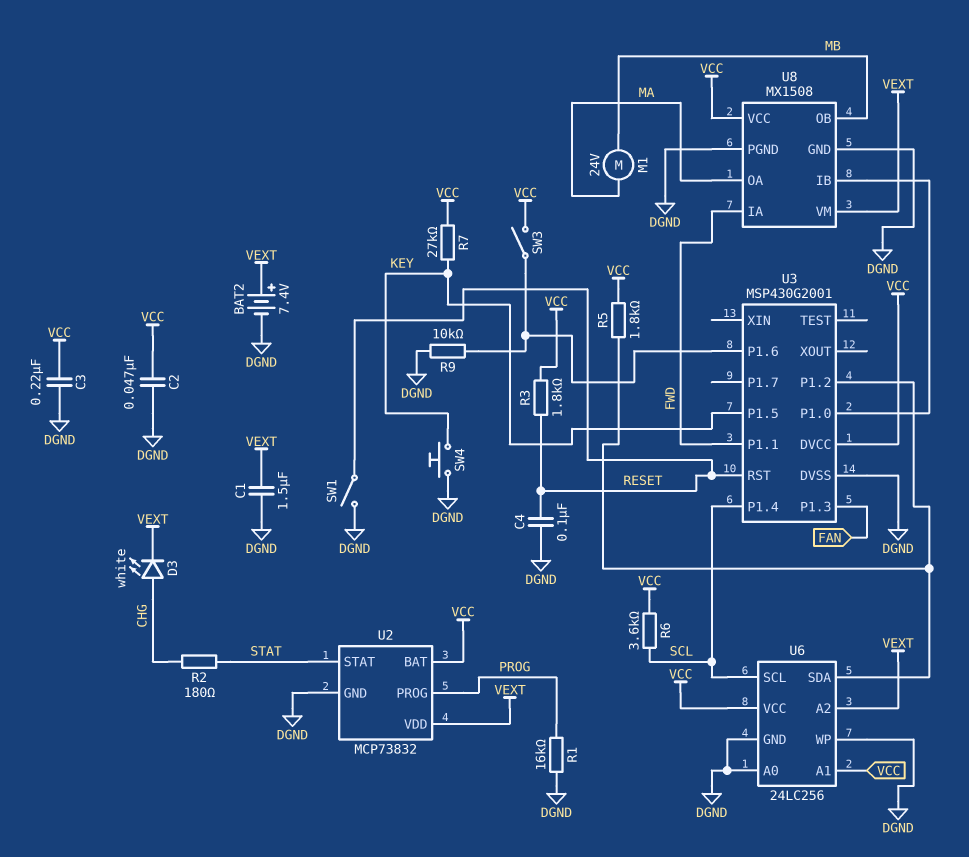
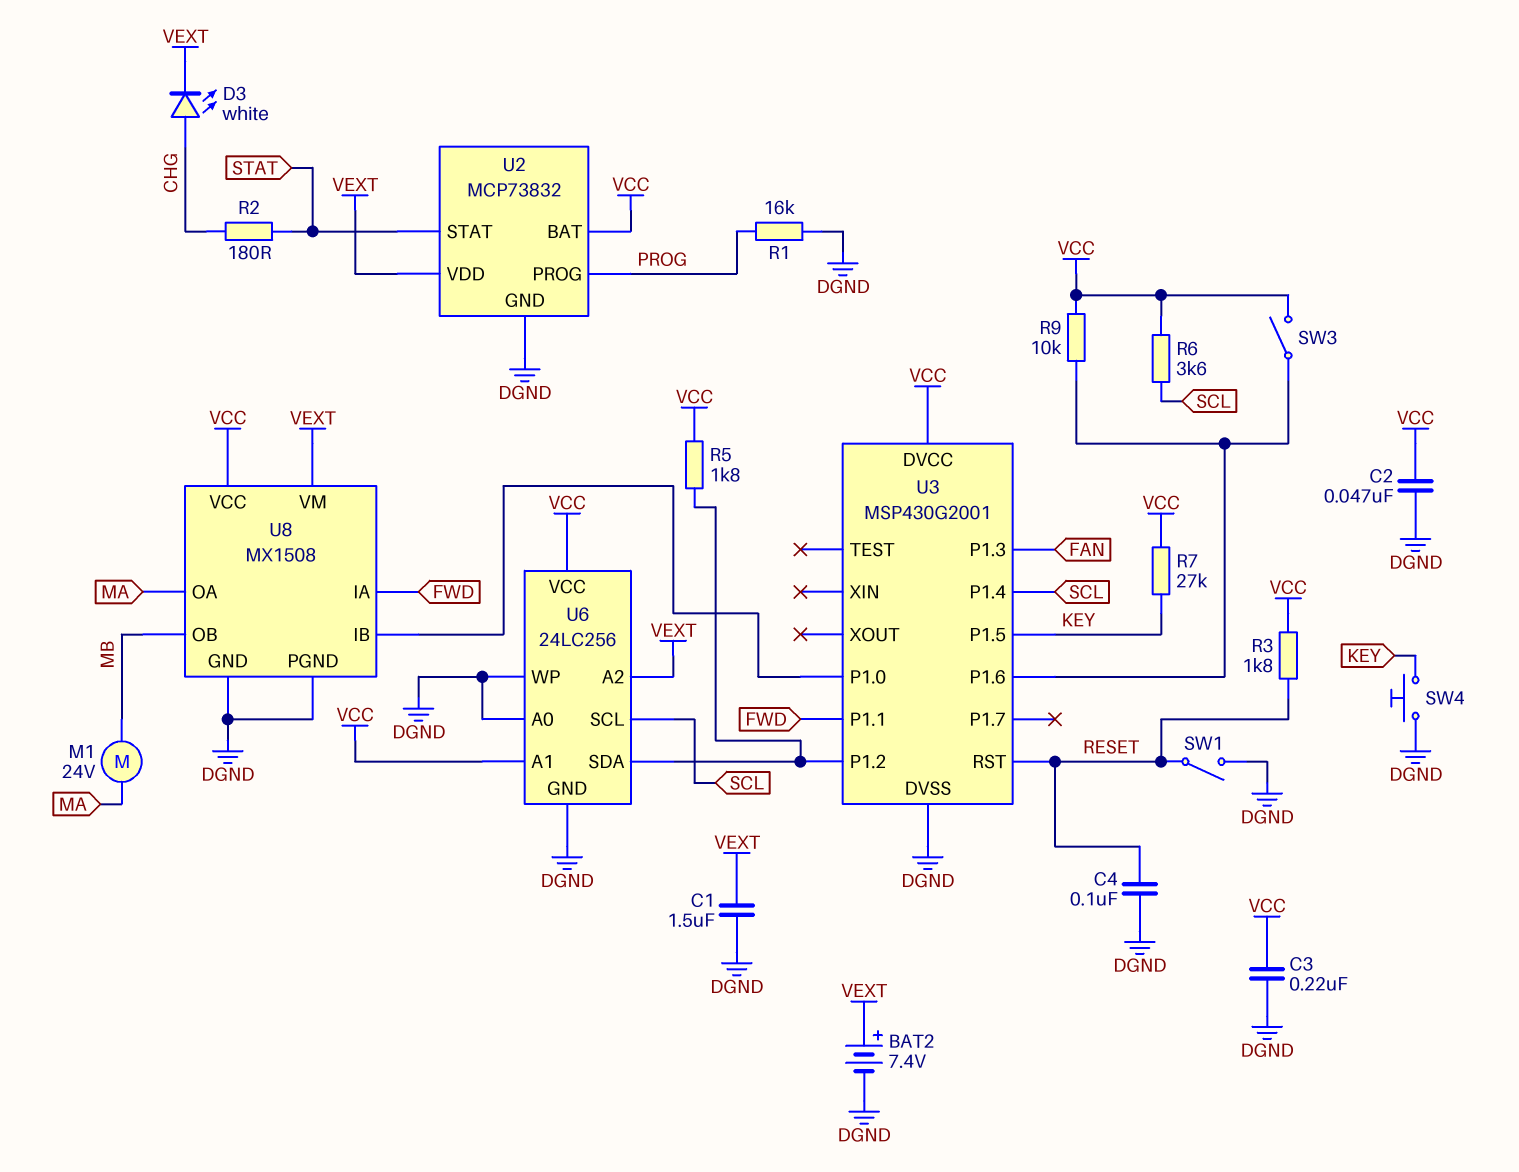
R9: 10k (DGND, U3/P1.6) -> 10k (U3/P1.6, VCC)

